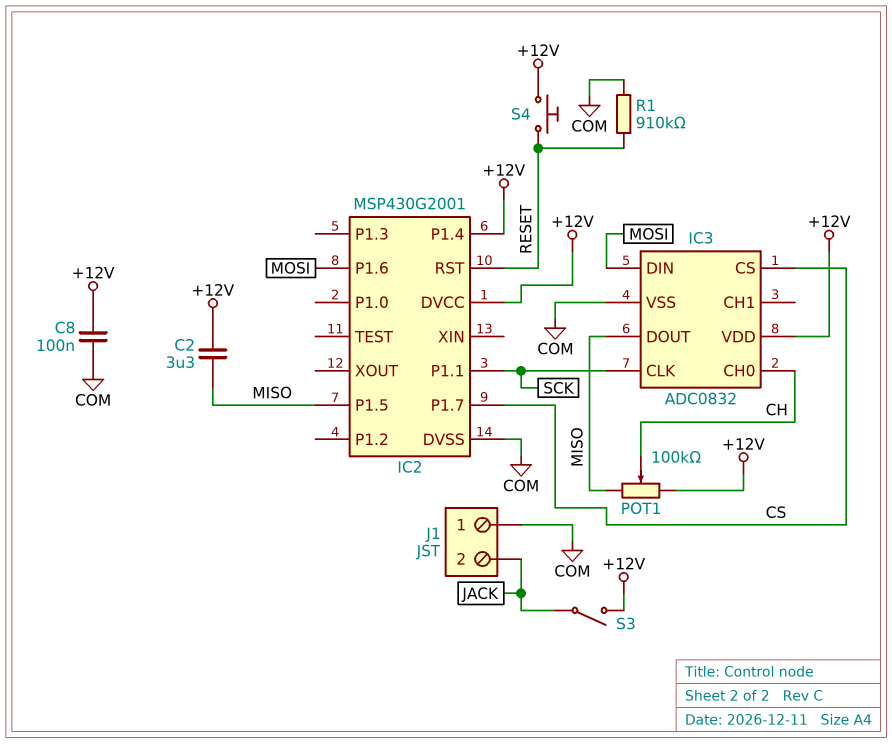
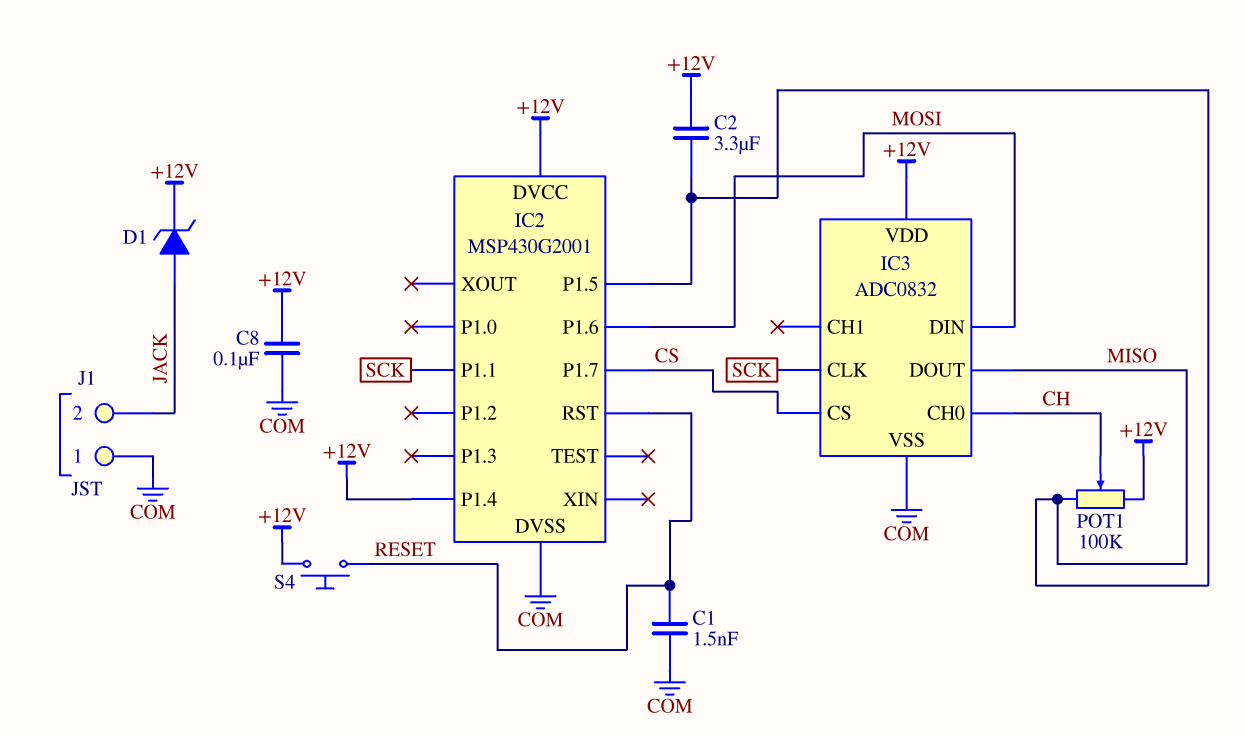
C1: none -> 1.5nF (COM, RESET)
D1: none -> zener (A JACK, K +12V)
R1: 910k (COM, RESET) -> none
S3: switch (+12V, JACK) -> none

